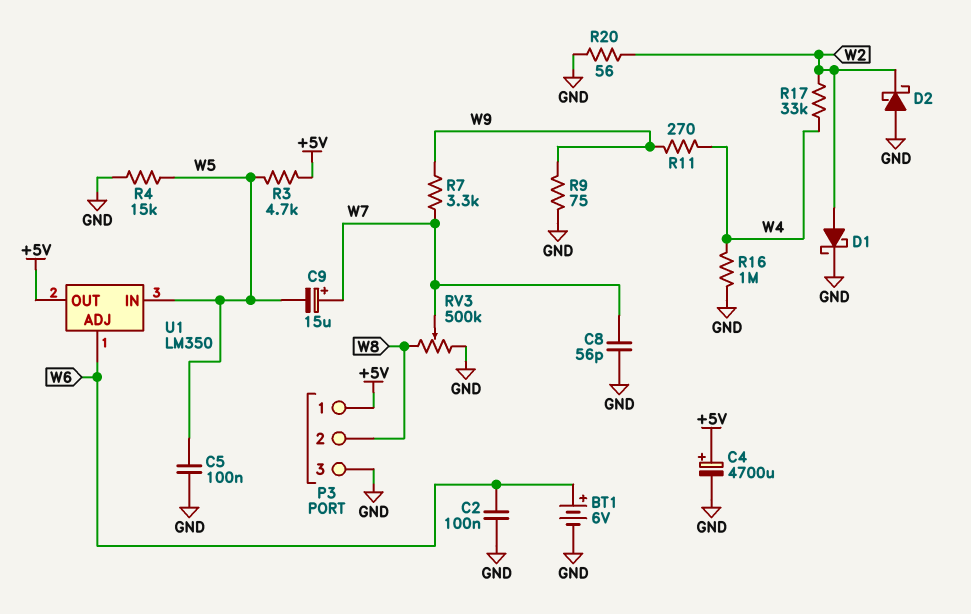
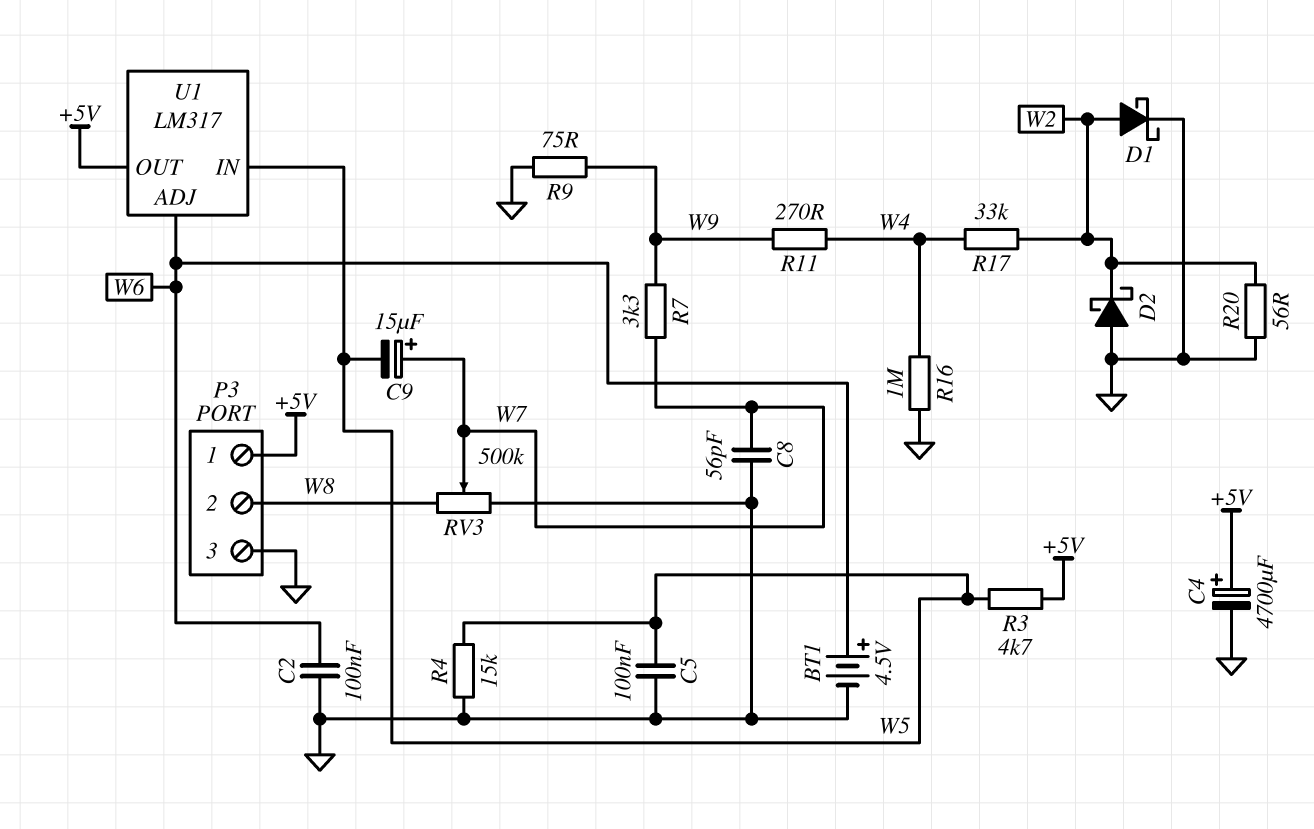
BT1: 6V (plus W6, minus GND) -> 4.5V (plus W6, minus GND)
U1: LM350 -> LM317

